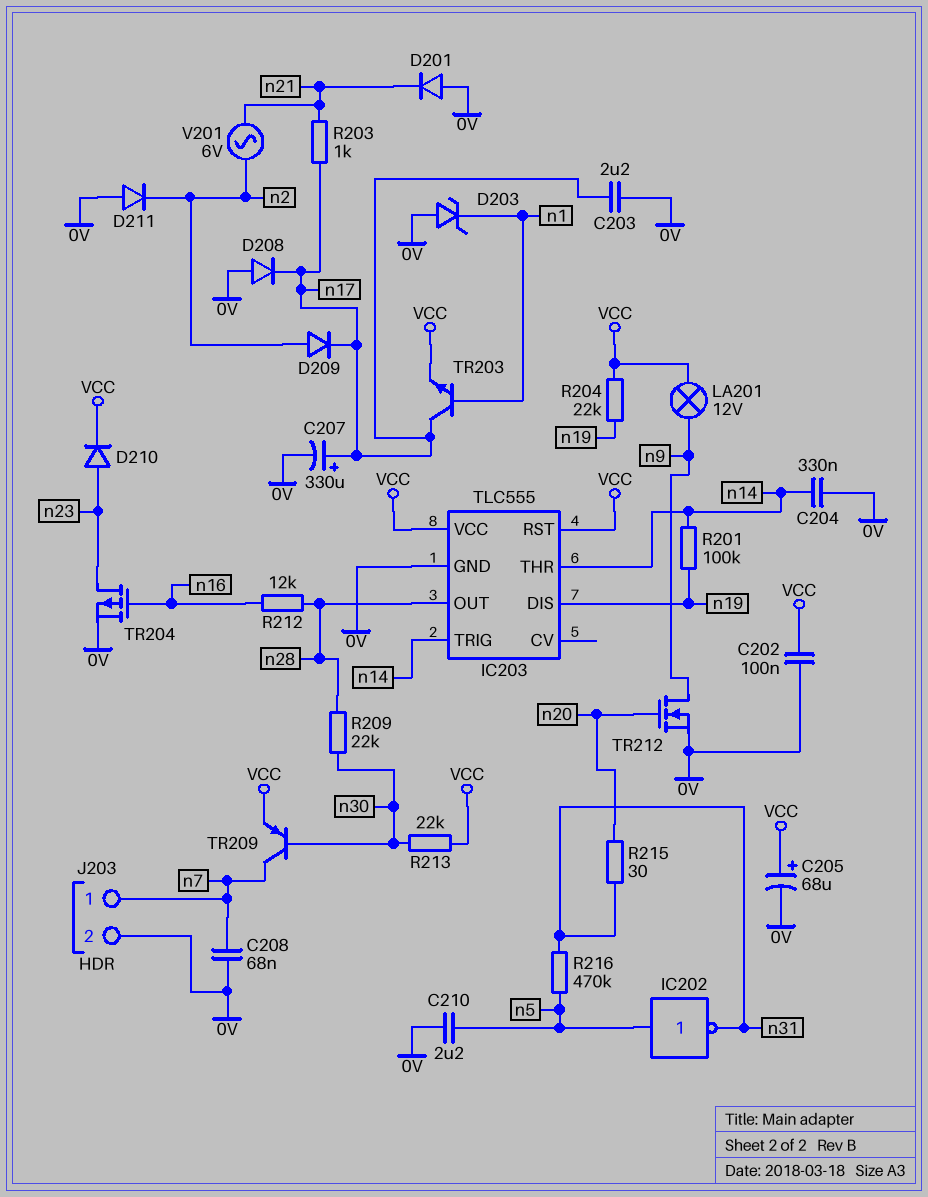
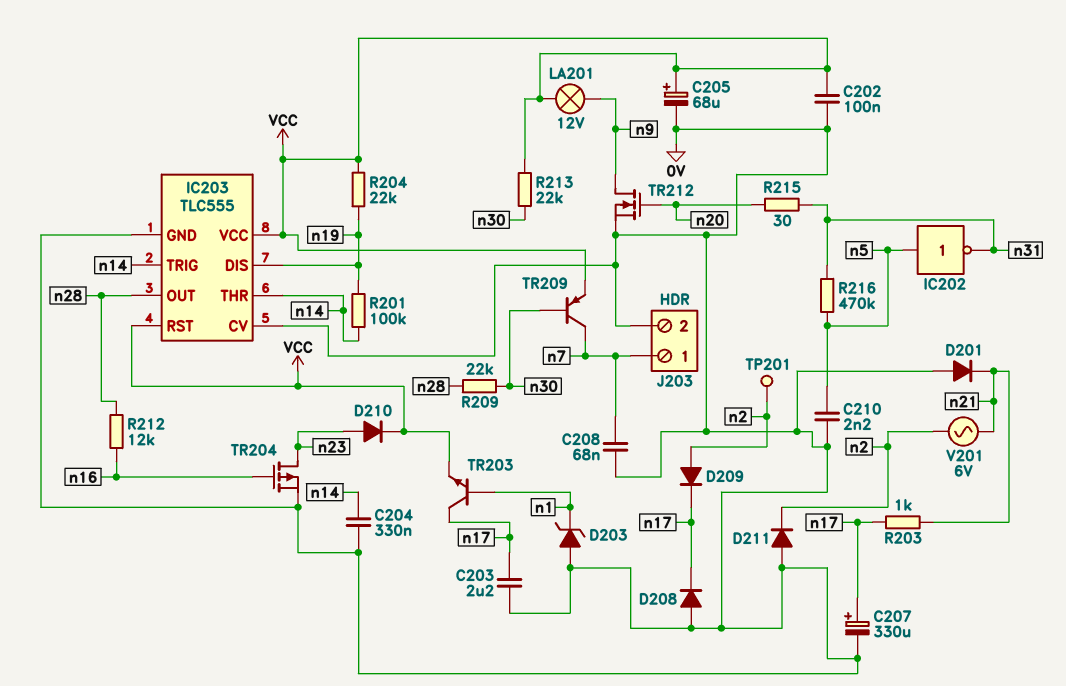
C210: 2.2uF (0V, n5) -> 2.2nF (0V, n5)
IC203 pin CV: none -> 0V
TP201: none -> test point (n2)

